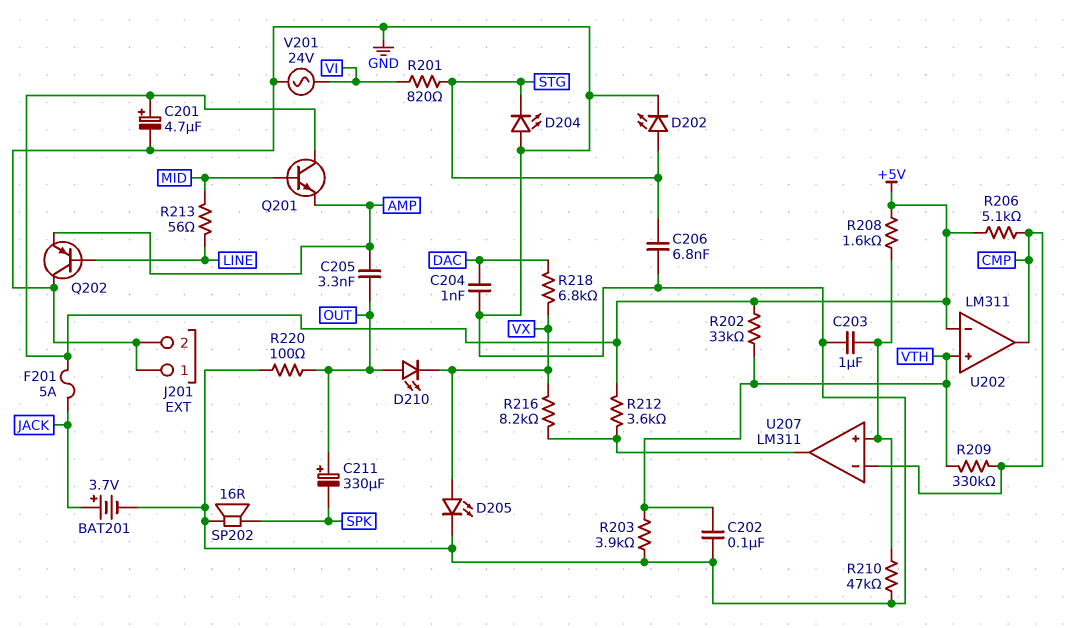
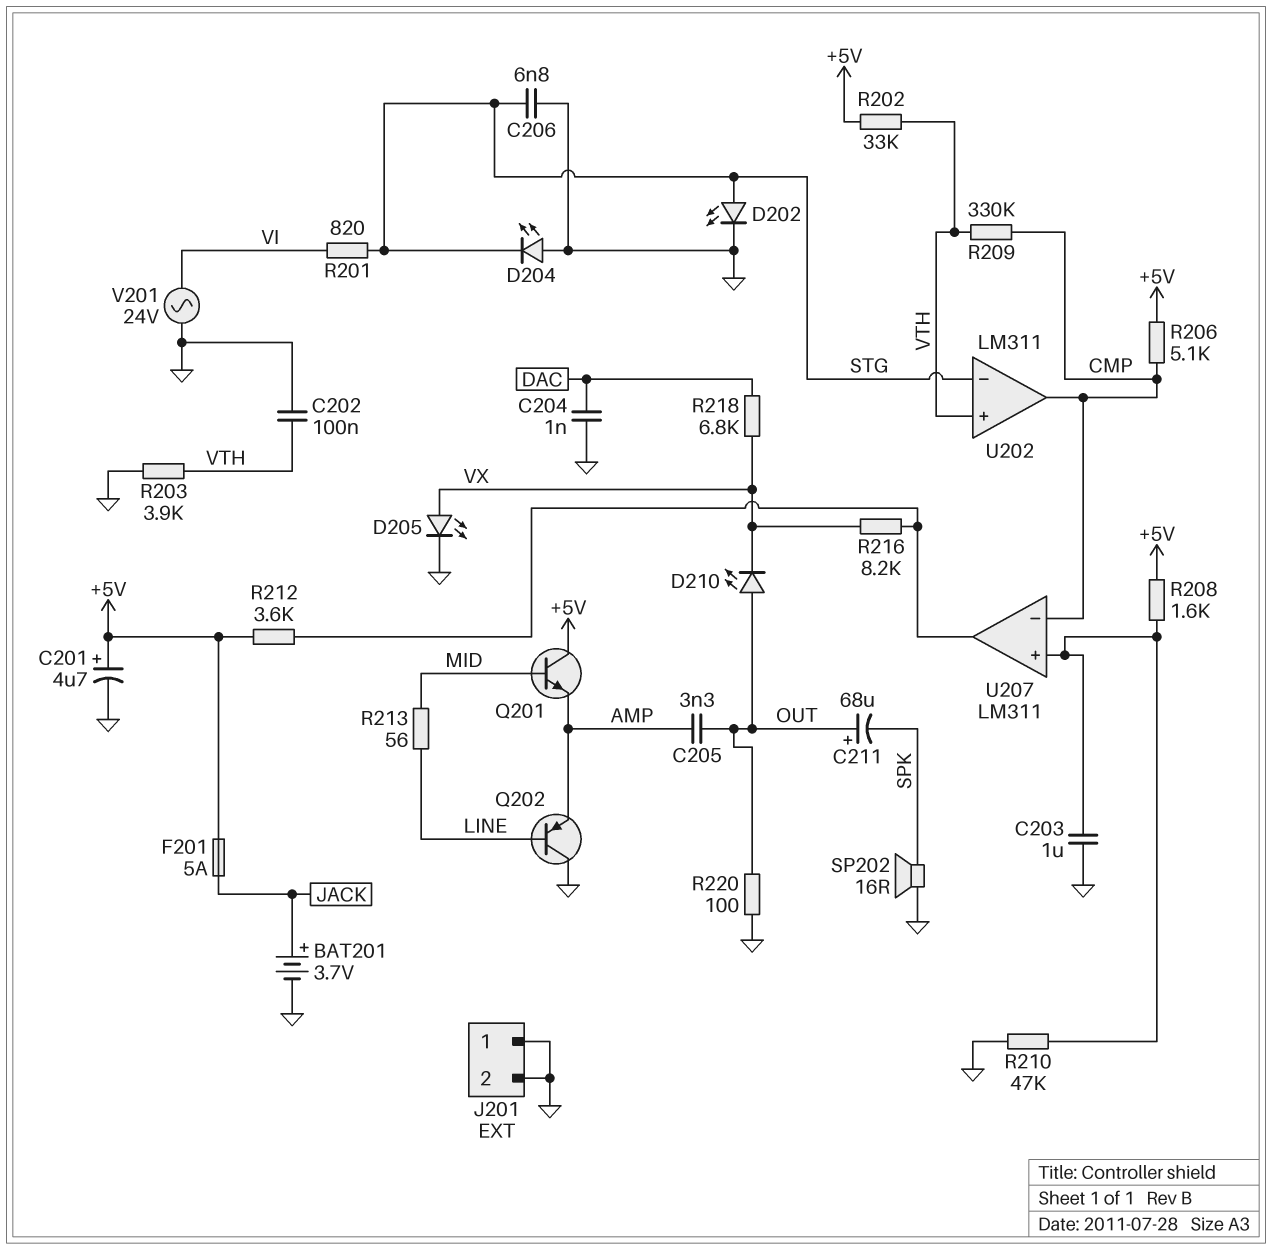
C211: 330uF (plus OUT, minus SPK) -> 68uF (plus OUT, minus SPK)
U202 pin in-: +5V -> STG

